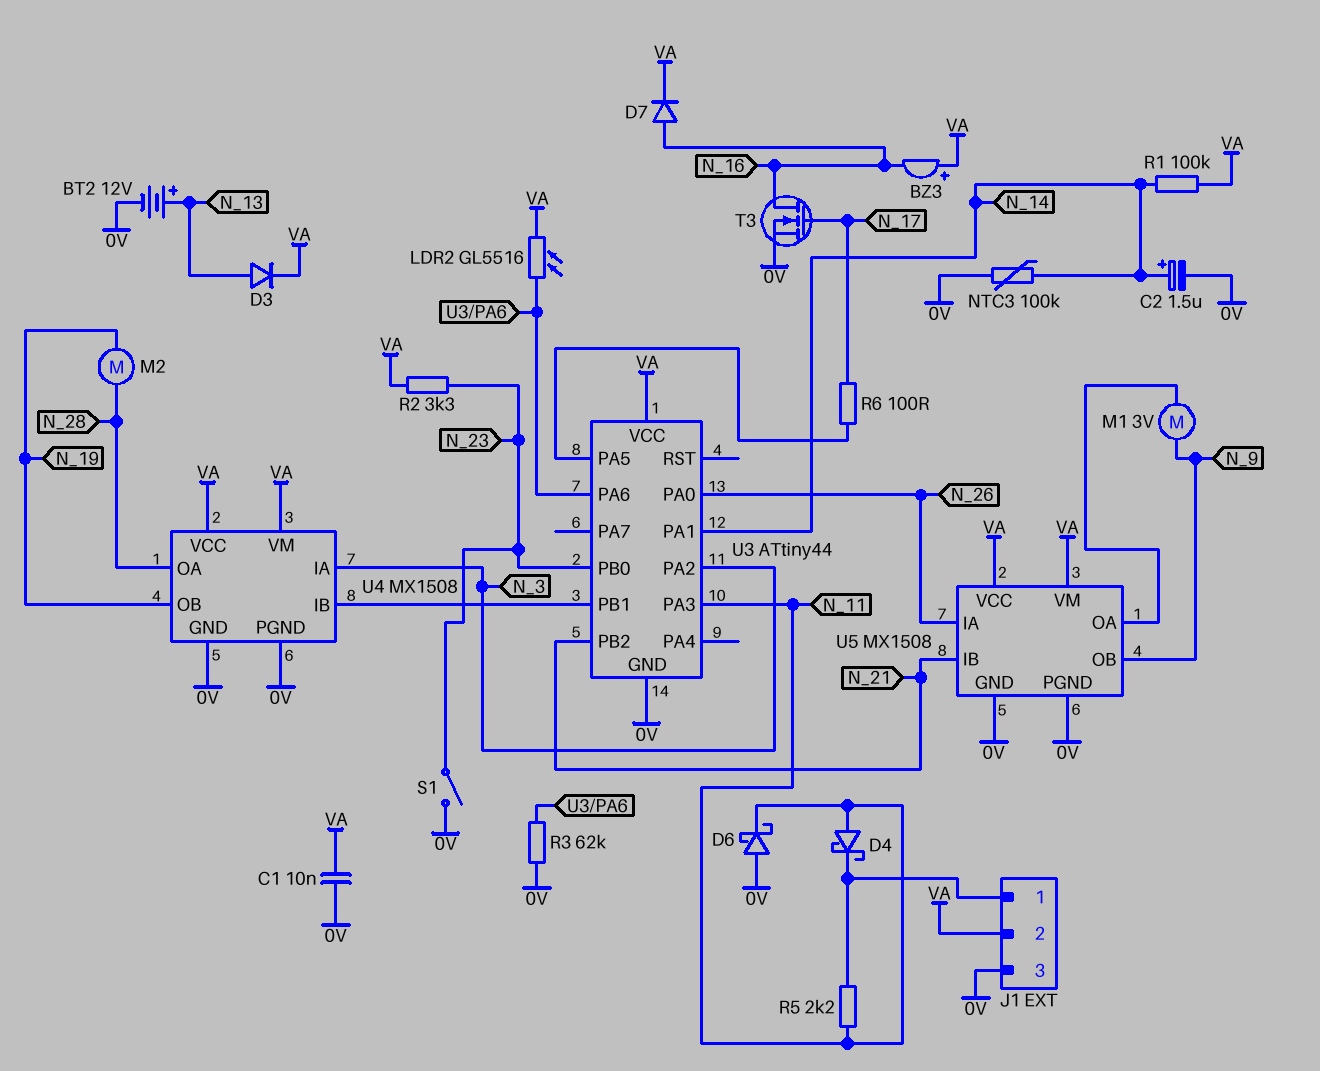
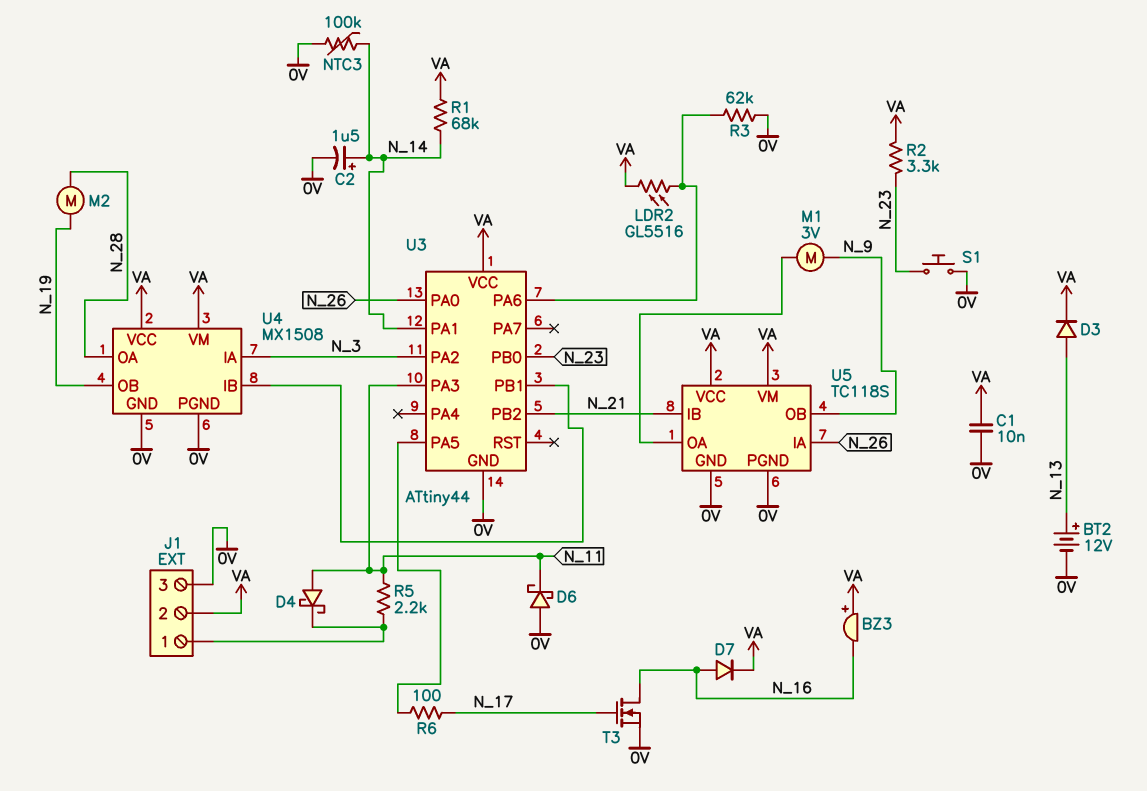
R1: 100k (N_14, VA) -> 68k (N_14, VA)
S1: switch (0V, N_23) -> button (0V, N_23)
U5: MX1508 -> TC118S

